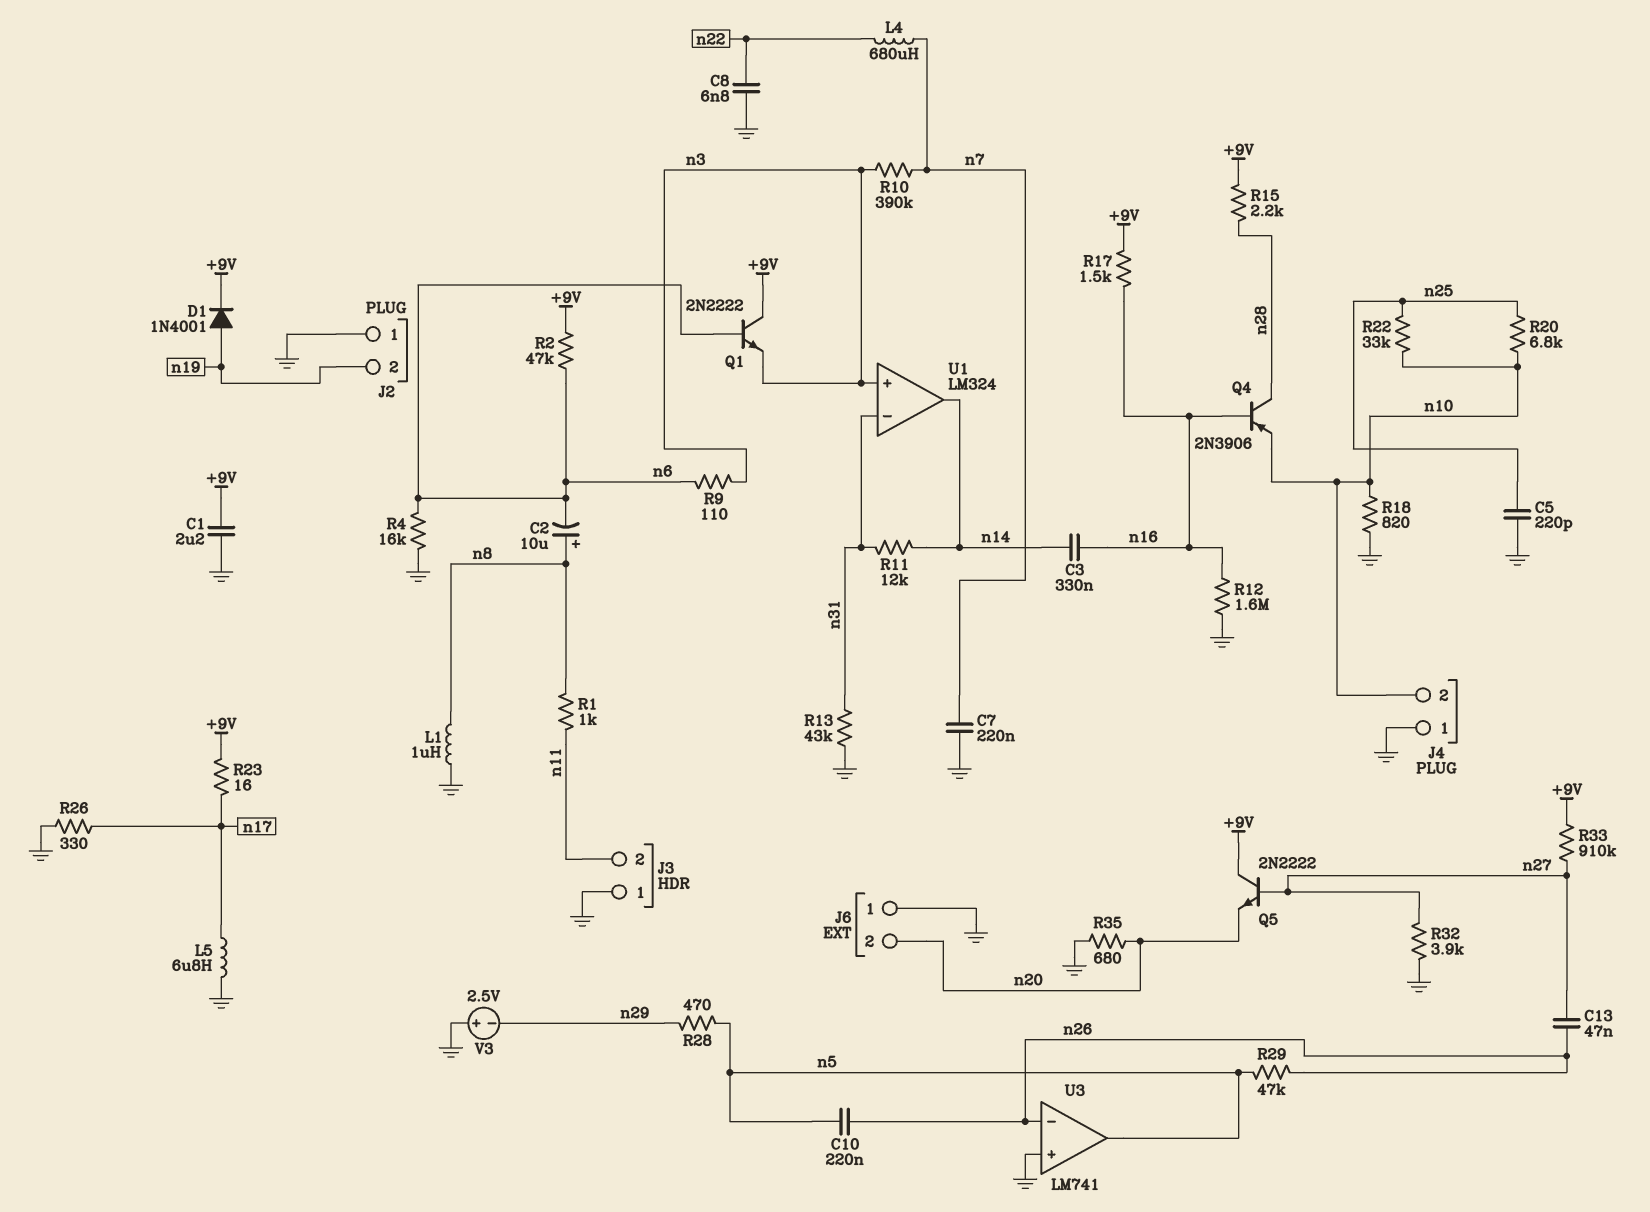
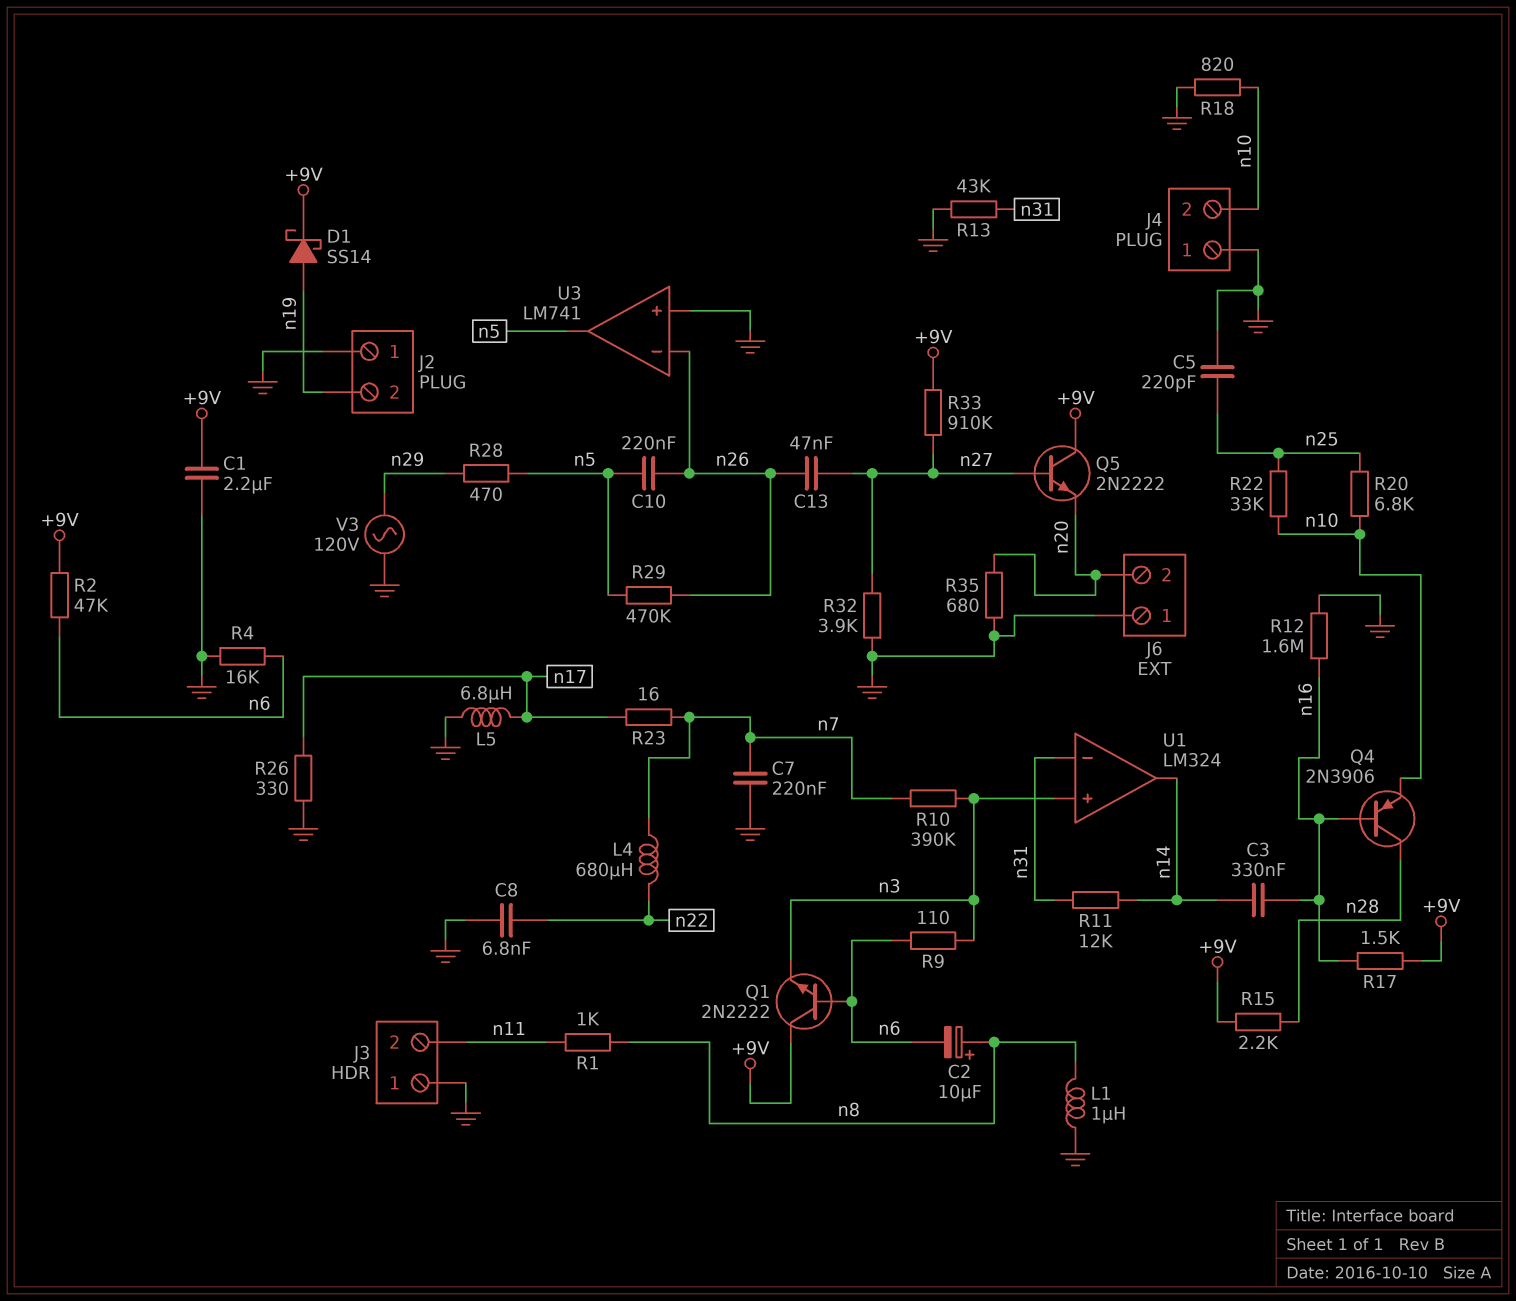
D1: diode 1N4001 (A n19, K +9V) -> schottky SS14 (A n19, K +9V)
R23: 16 (+9V, n17) -> 16 (n7, n17)
R29: 47k (n5, n26) -> 470k (n5, n26)
V3: 2.5V (plus GND, minus n29) -> AC 120V (GND, n29)

